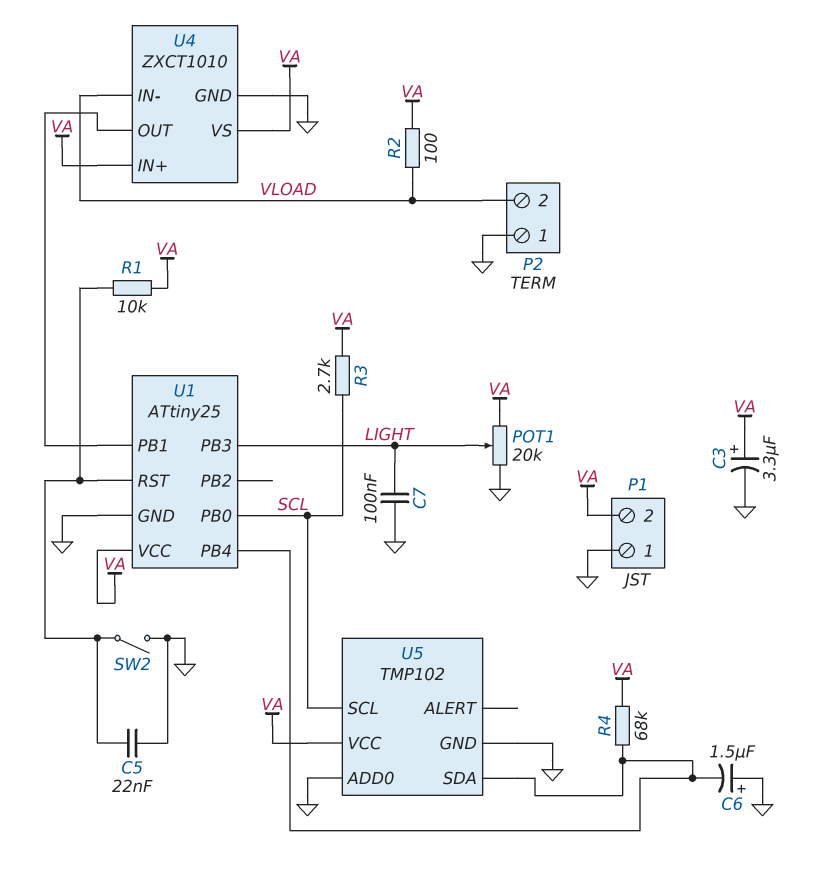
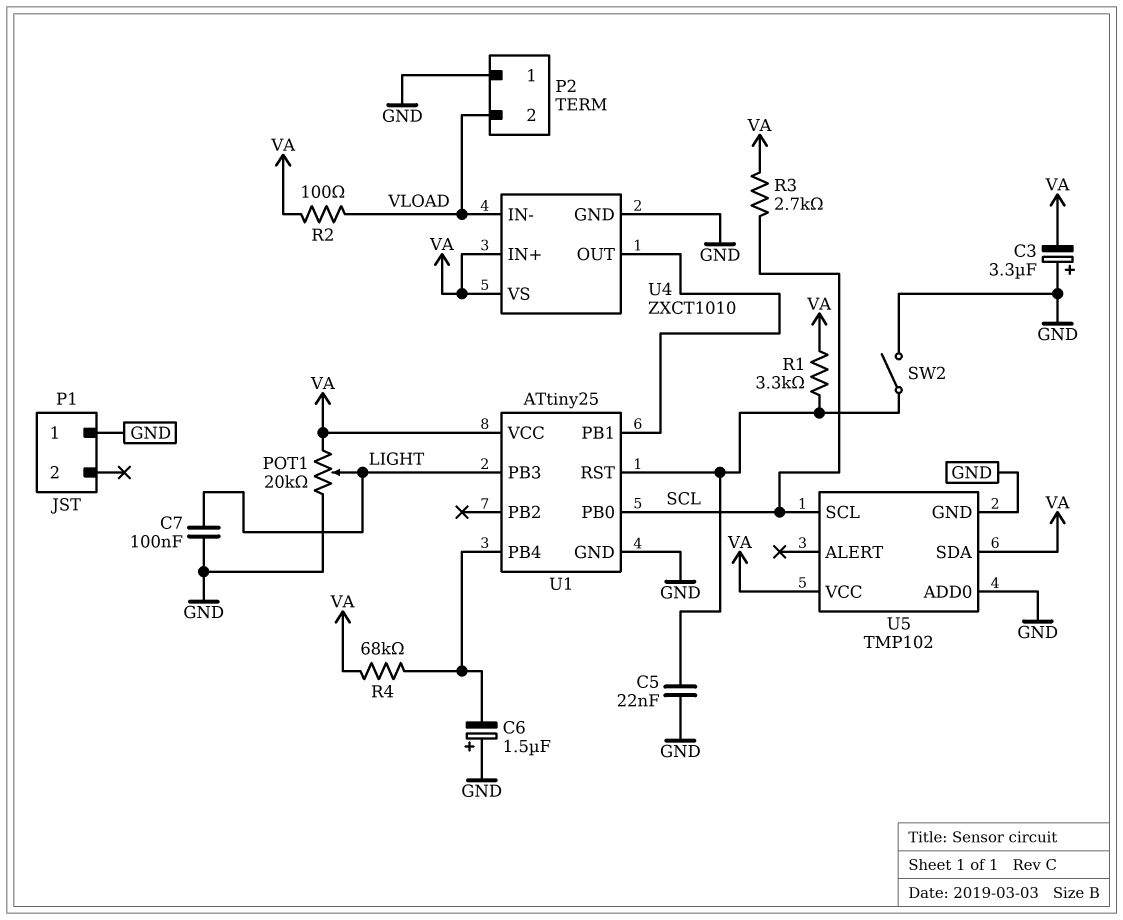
C3: 3.3uF (plus VA, minus GND) -> 3.3uF (plus GND, minus VA)
P1 pin 2: VA -> none
R1: 10k (U1/RST, VA) -> 3.3k (U1/RST, VA)
U5 pin SDA: U1/PB4 -> VA

